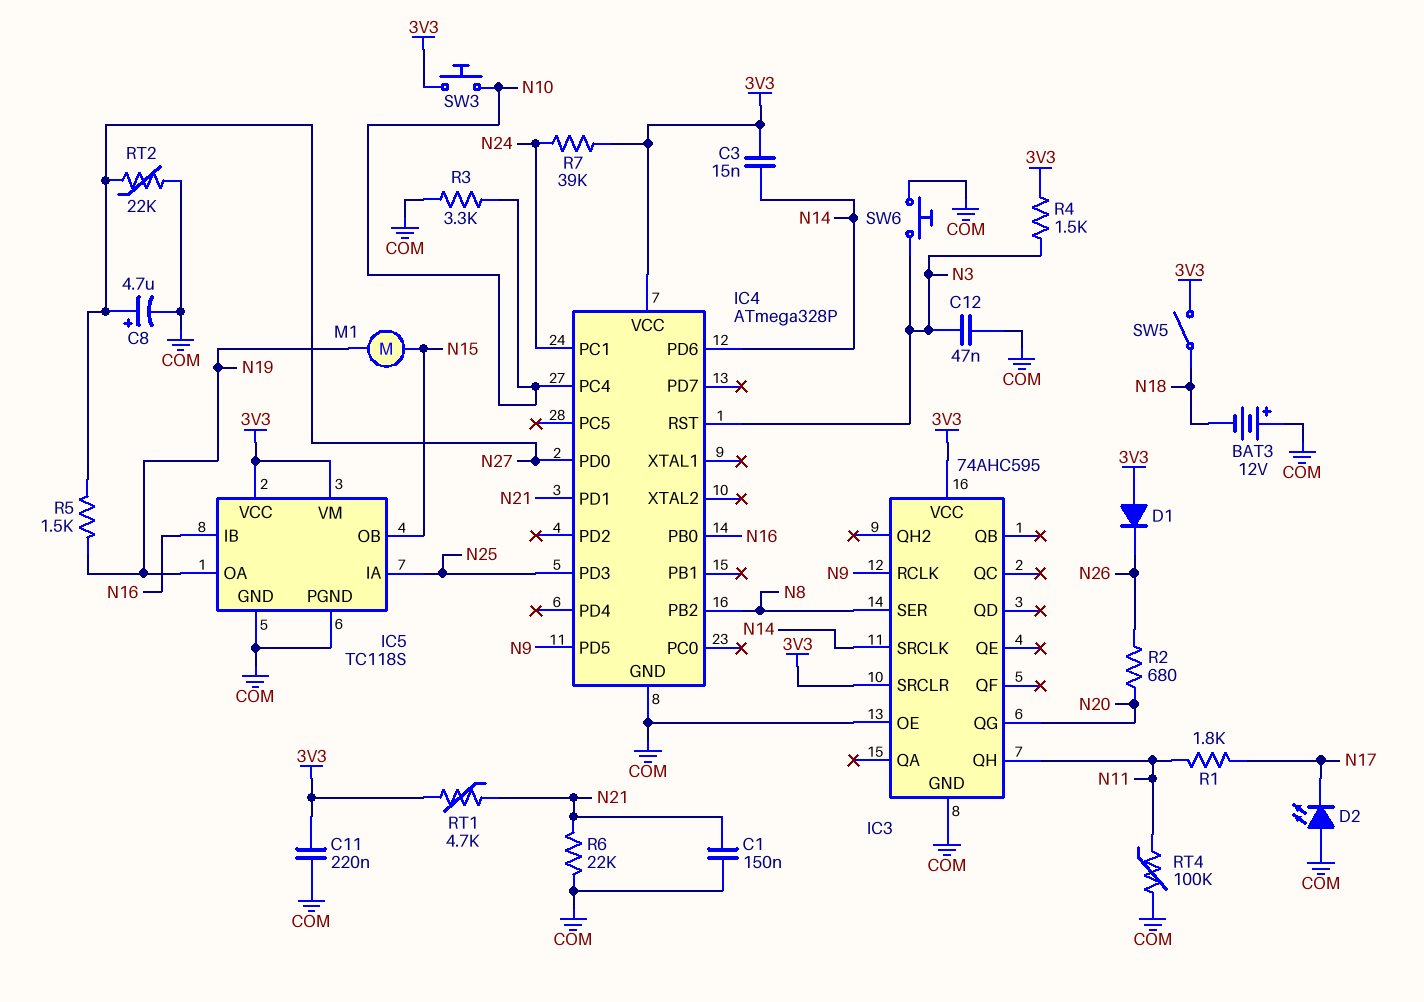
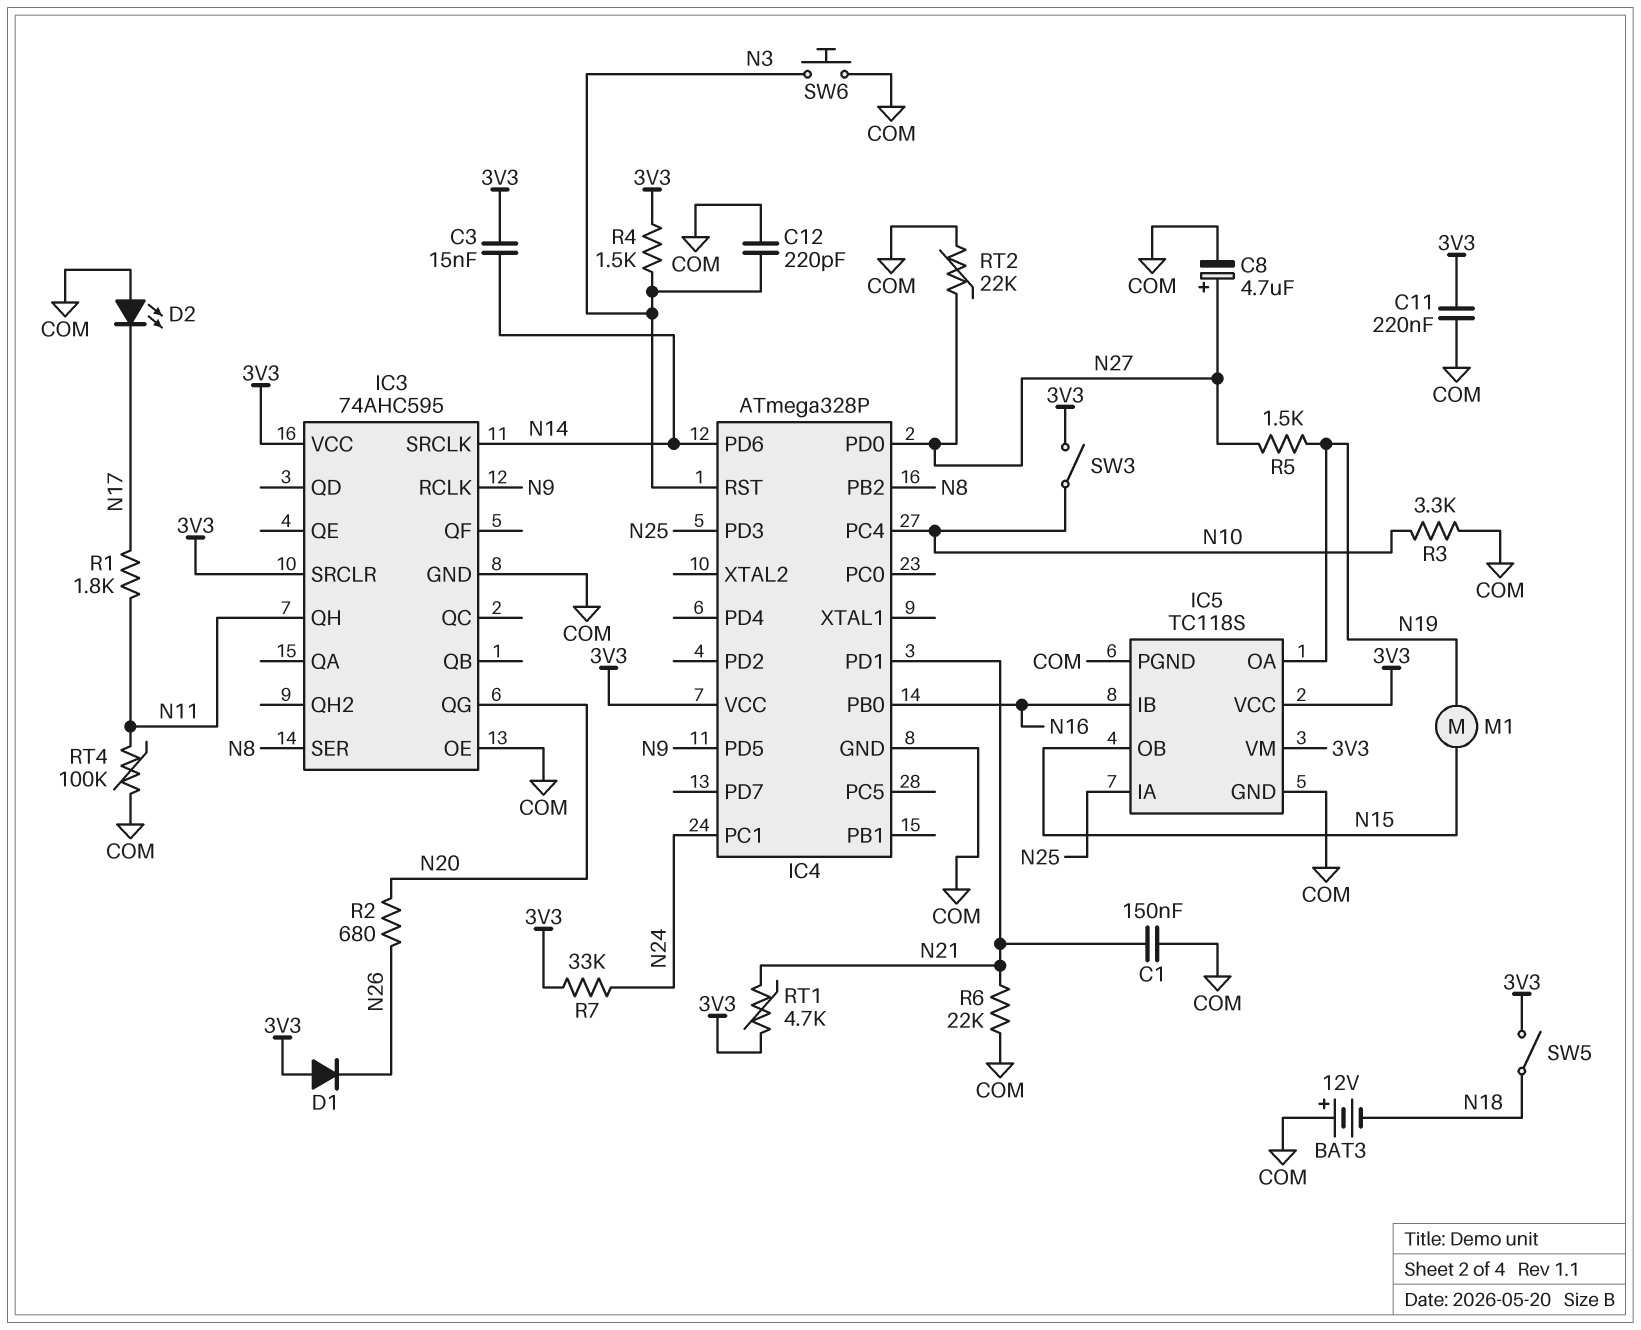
C12: 47nF (COM, N3) -> 220pF (COM, N3)
R7: 39k (3V3, N24) -> 33k (3V3, N24)
SW3: button (3V3, N10) -> switch (3V3, N10)

